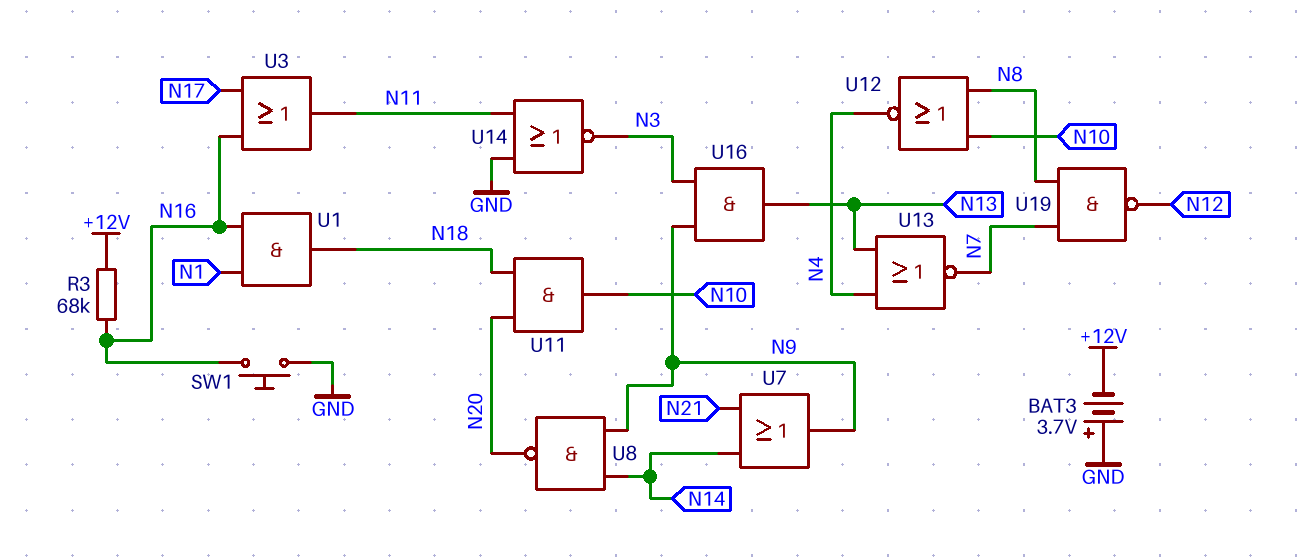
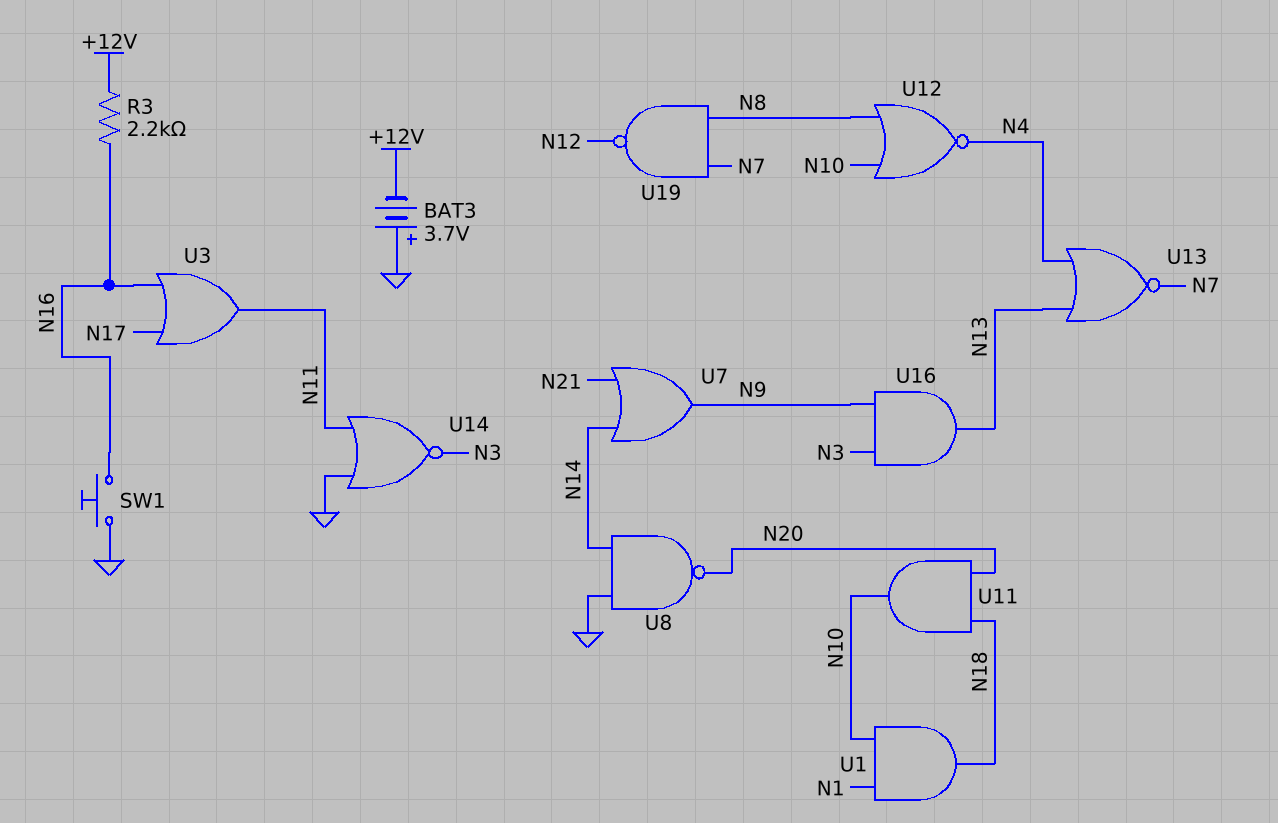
R3: 68k (+12V, N16) -> 2.2k (+12V, N16)
U1: AND (in N1, in N16, out N18) -> AND (in N1, in N10, out N18)
U8: NAND (in N9, in N14, out N20) -> NAND (in GND, in N14, out N20)

